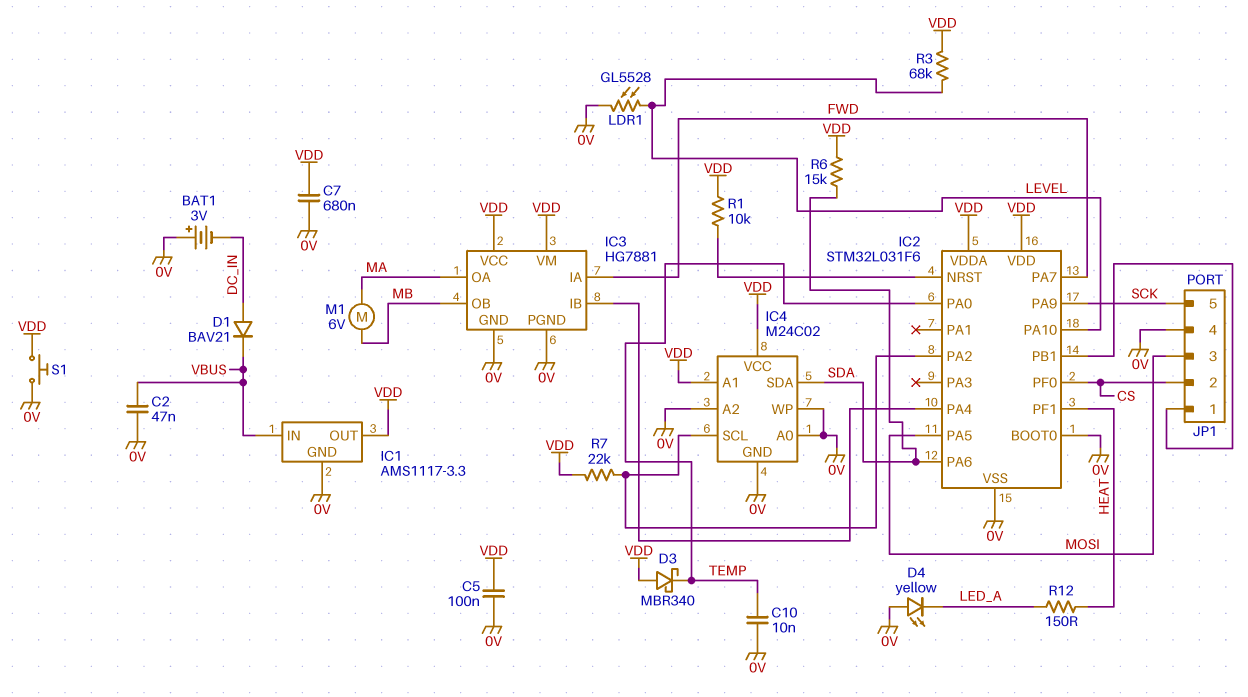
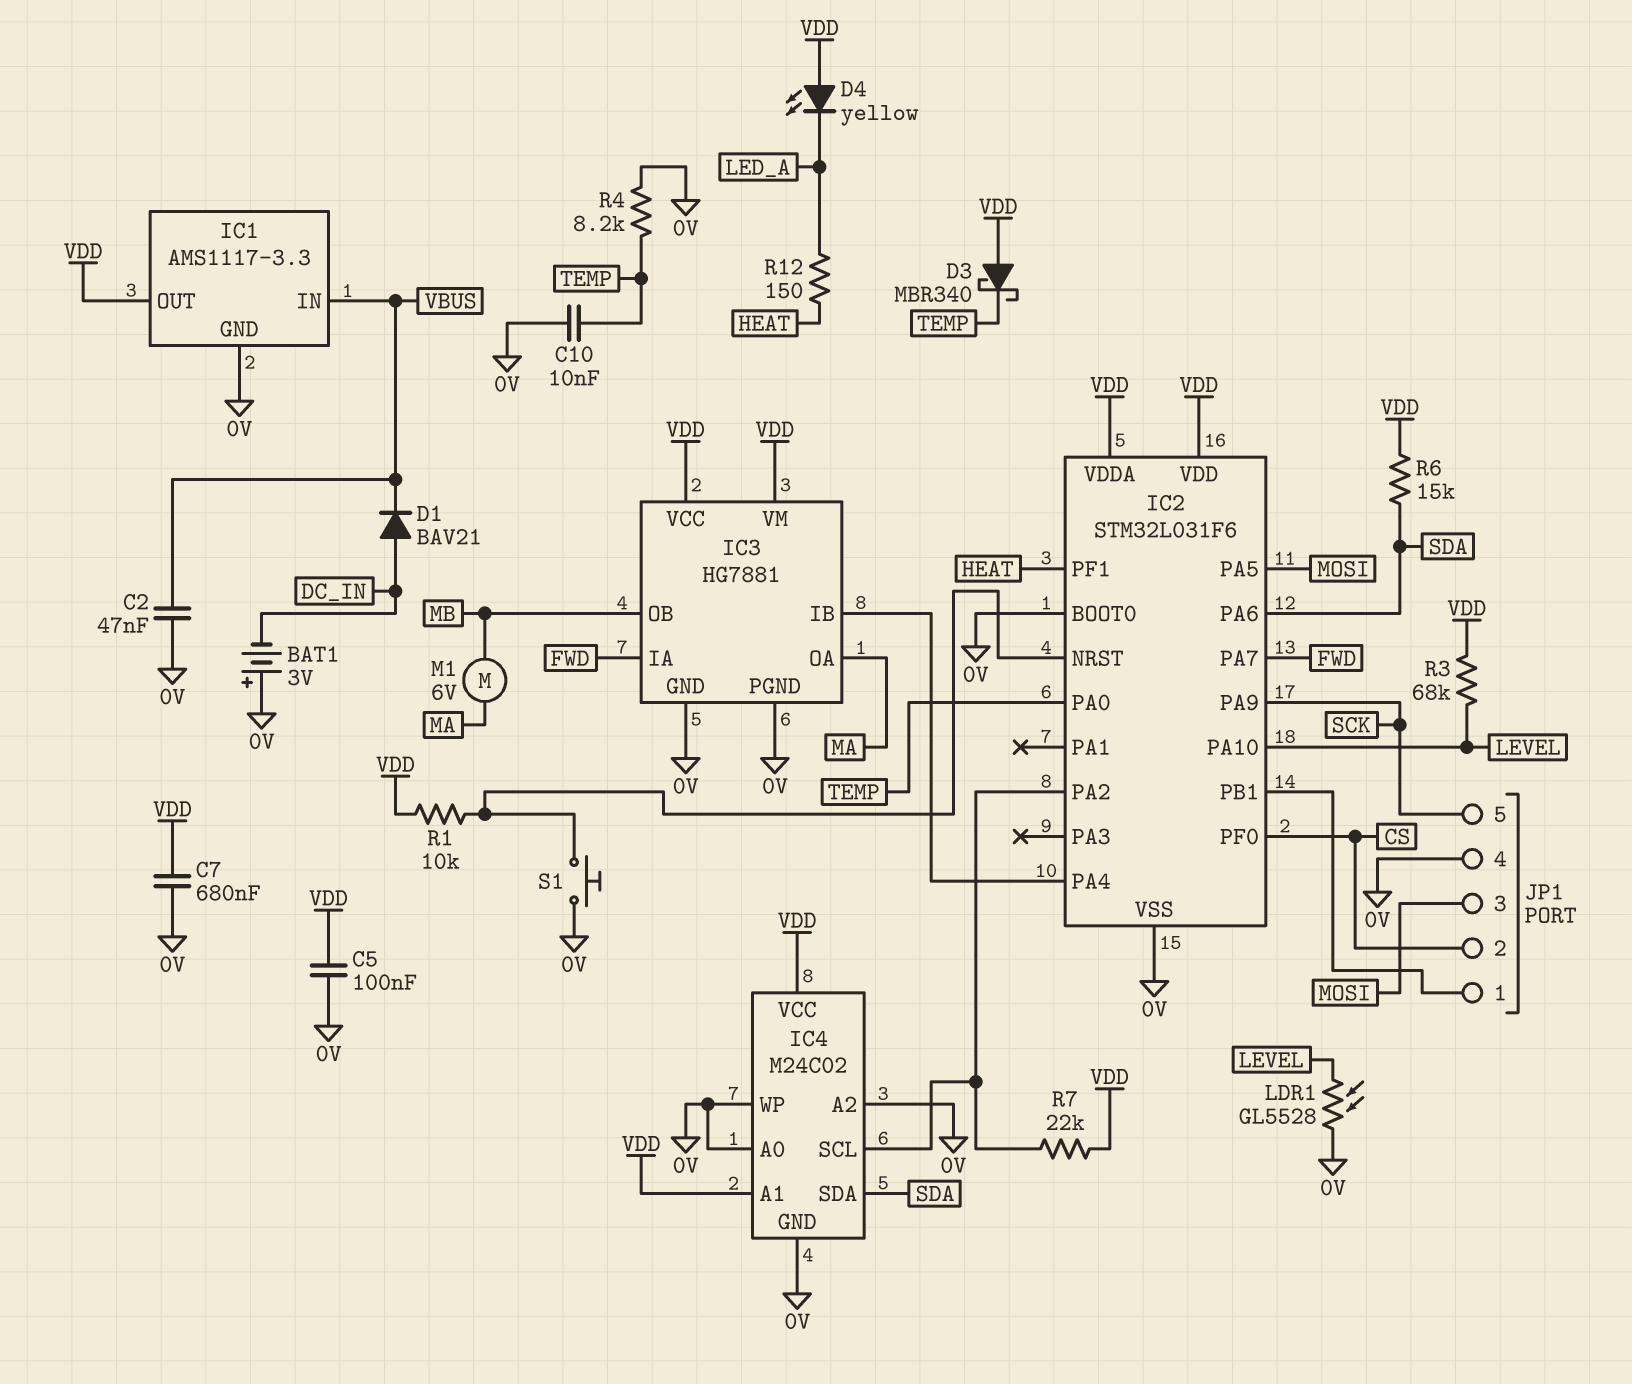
D4: LED yellow (A 0V, K LED_A) -> LED yellow (A VDD, K LED_A)
R4: none -> 8.2k (0V, TEMP)
S1: button (0V, VDD) -> button (0V, IC2/NRST)

